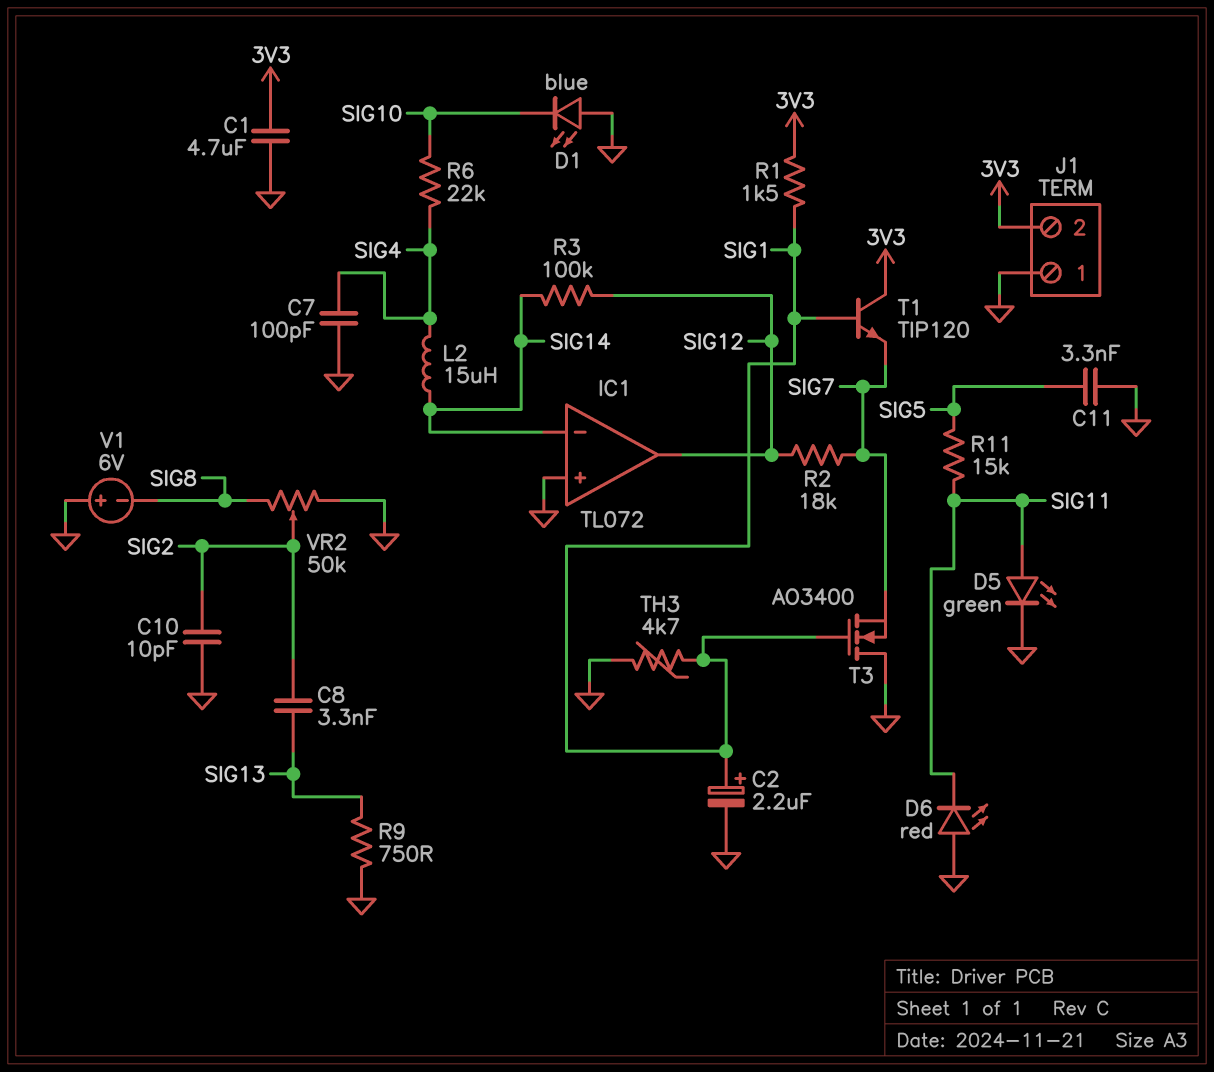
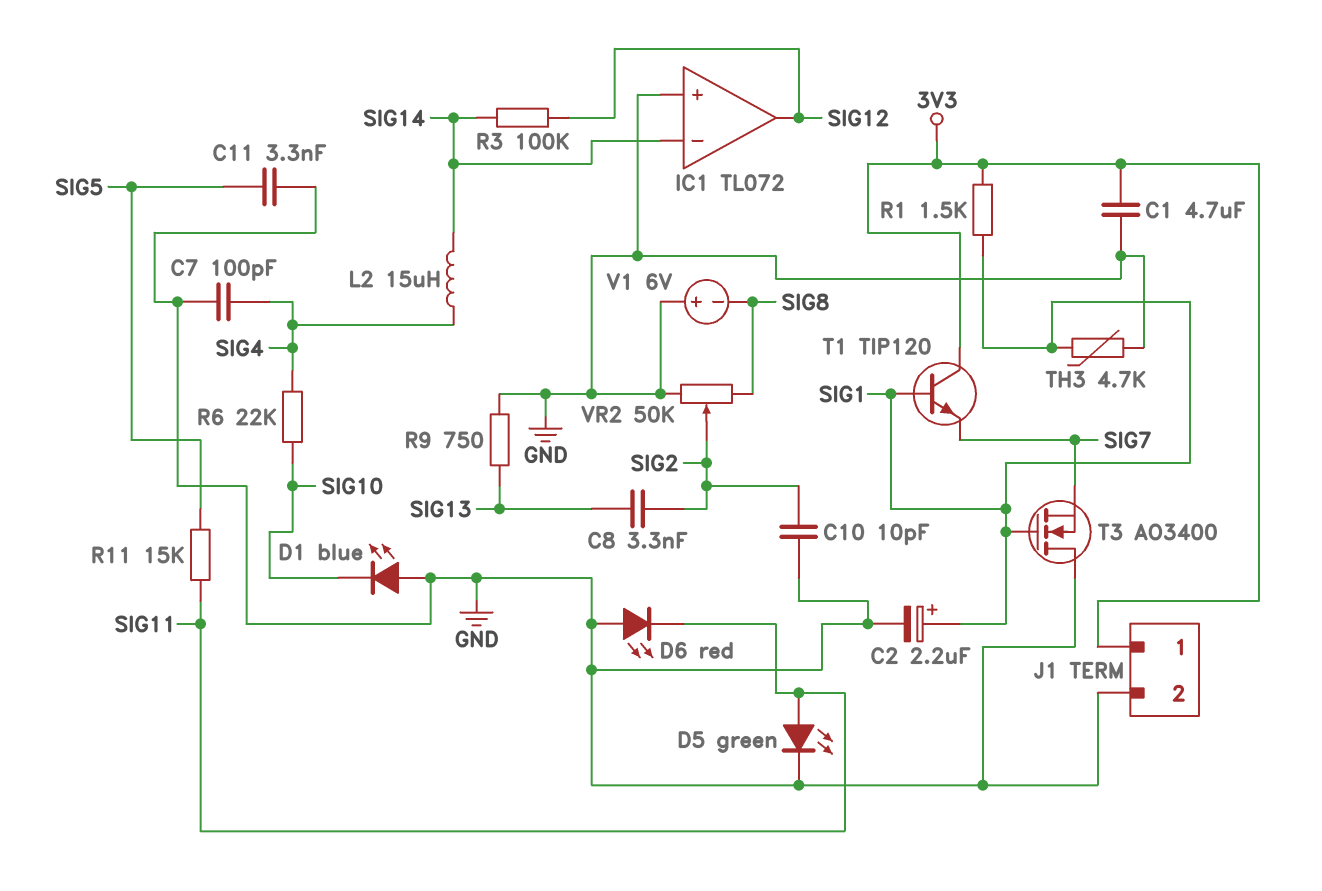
J1 pin 1: GND -> 3V3
J1 pin 2: 3V3 -> GND
R2: 18k (SIG7, SIG12) -> none

